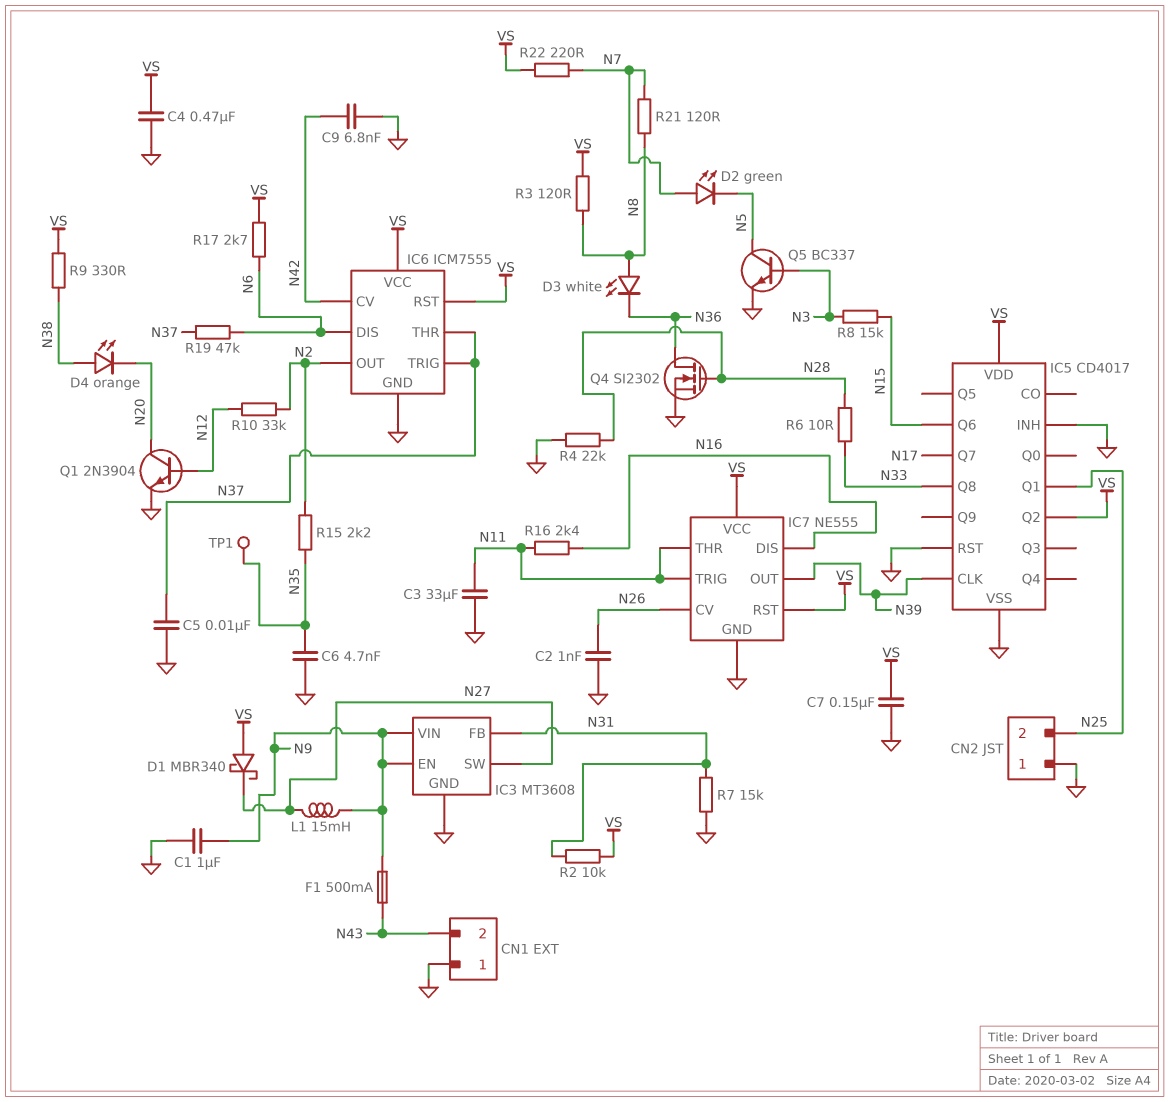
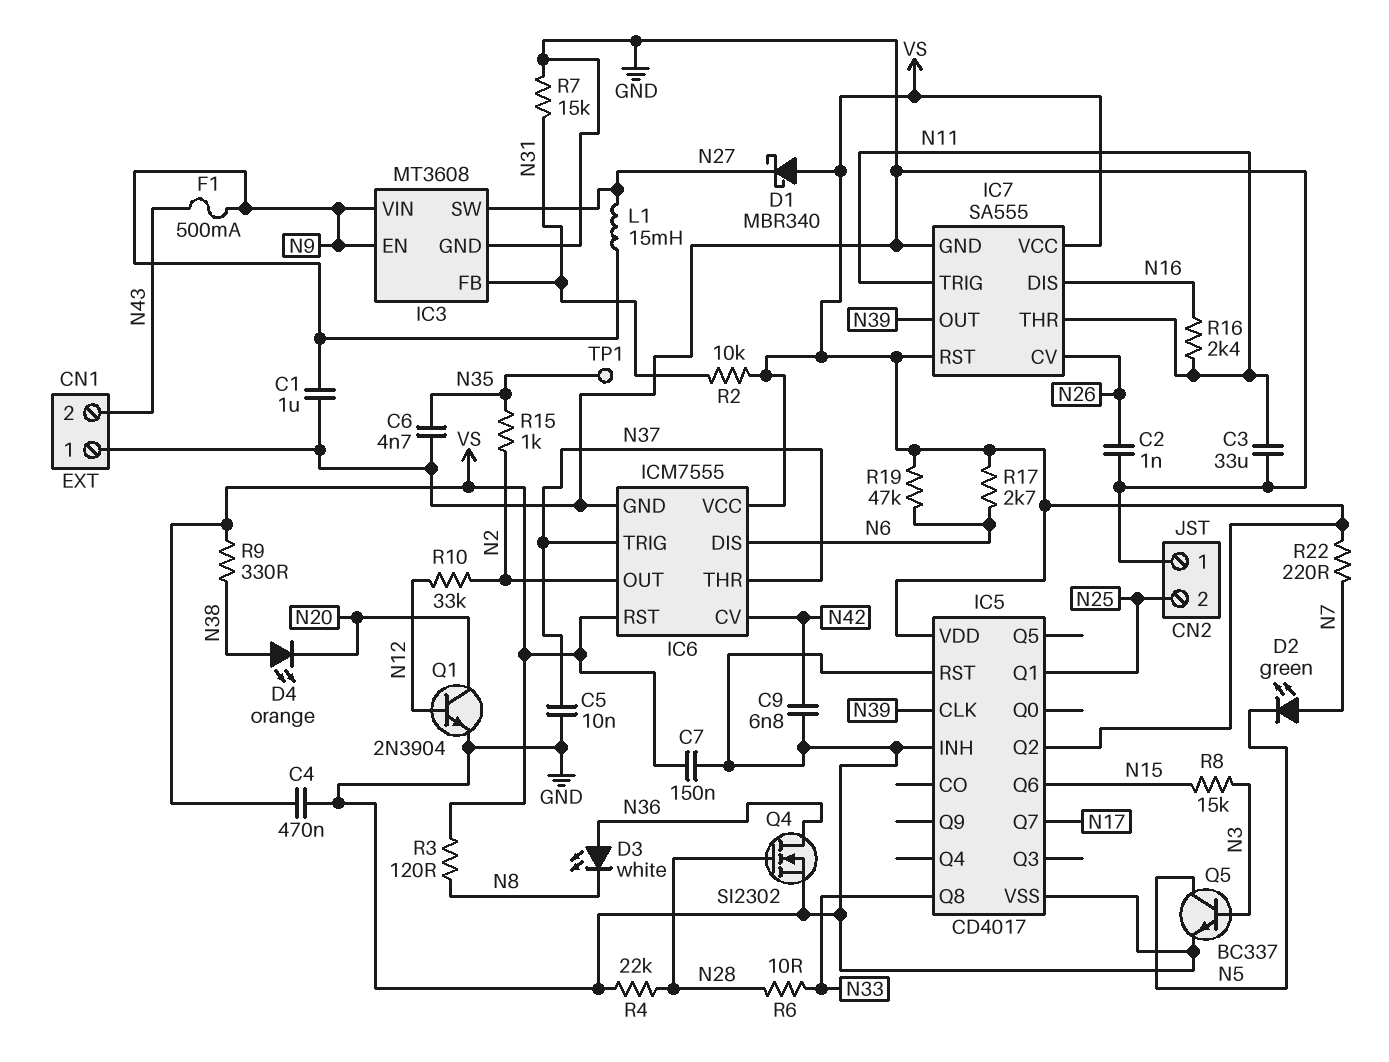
D3: LED white (A N8, K N36) -> LED white (A N36, K N8)
IC7: NE555 -> SA555
R15: 2.2k (N2, N35) -> 1k (N2, N35)
R19: 47k (N6, N37) -> 47k (N6, VS)
R21: 120 (N7, N8) -> none

